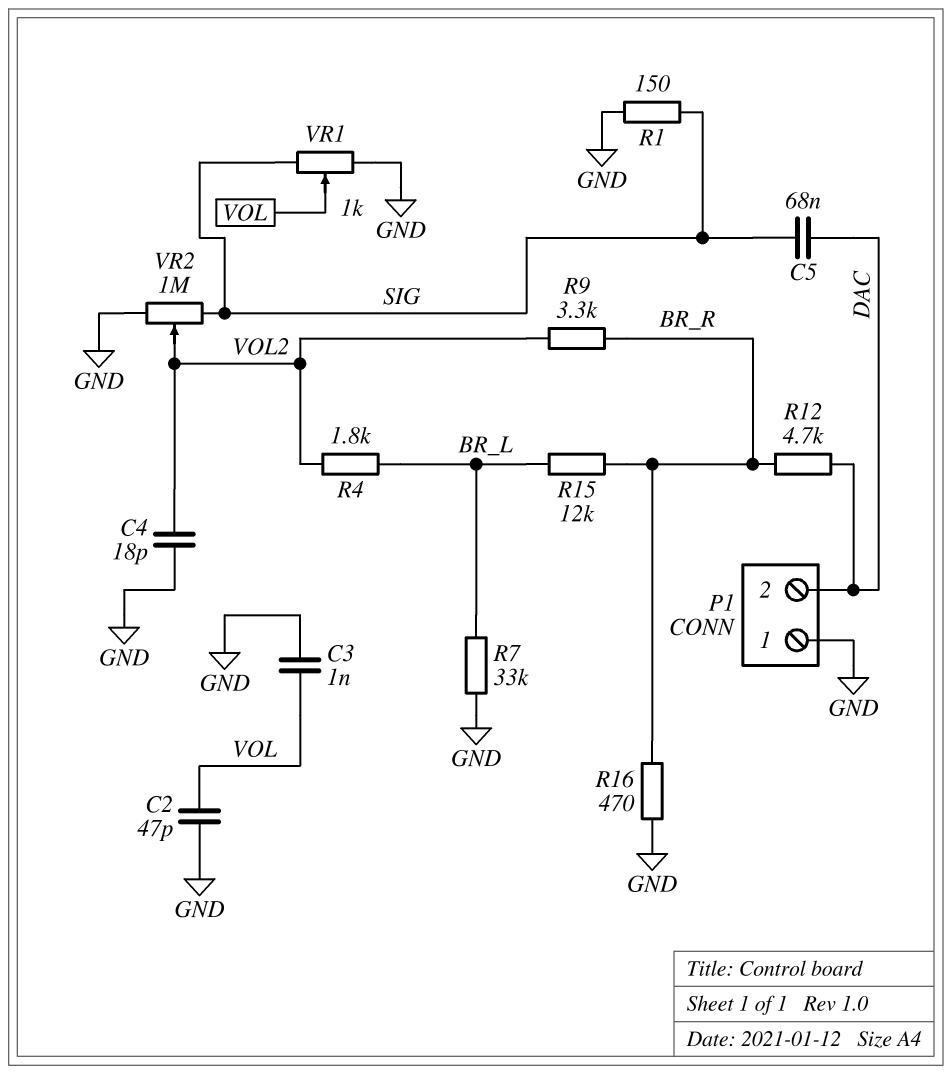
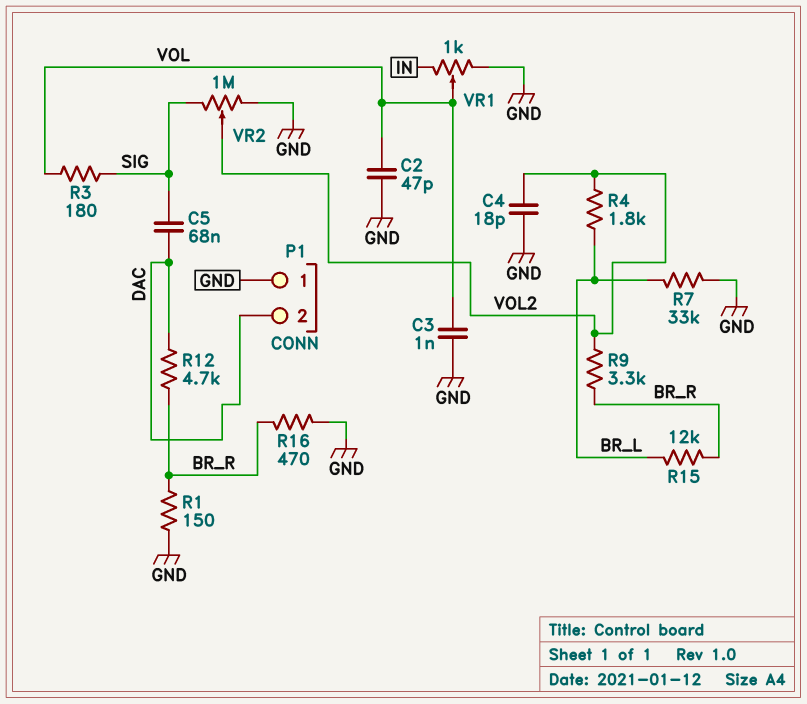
R1: 150 (GND, SIG) -> 150 (BR_R, GND)
R3: none -> 180 (SIG, VOL)
VR1: 1k (GND, SIG, wiper VOL) -> 1k (GND, IN, wiper VOL)

